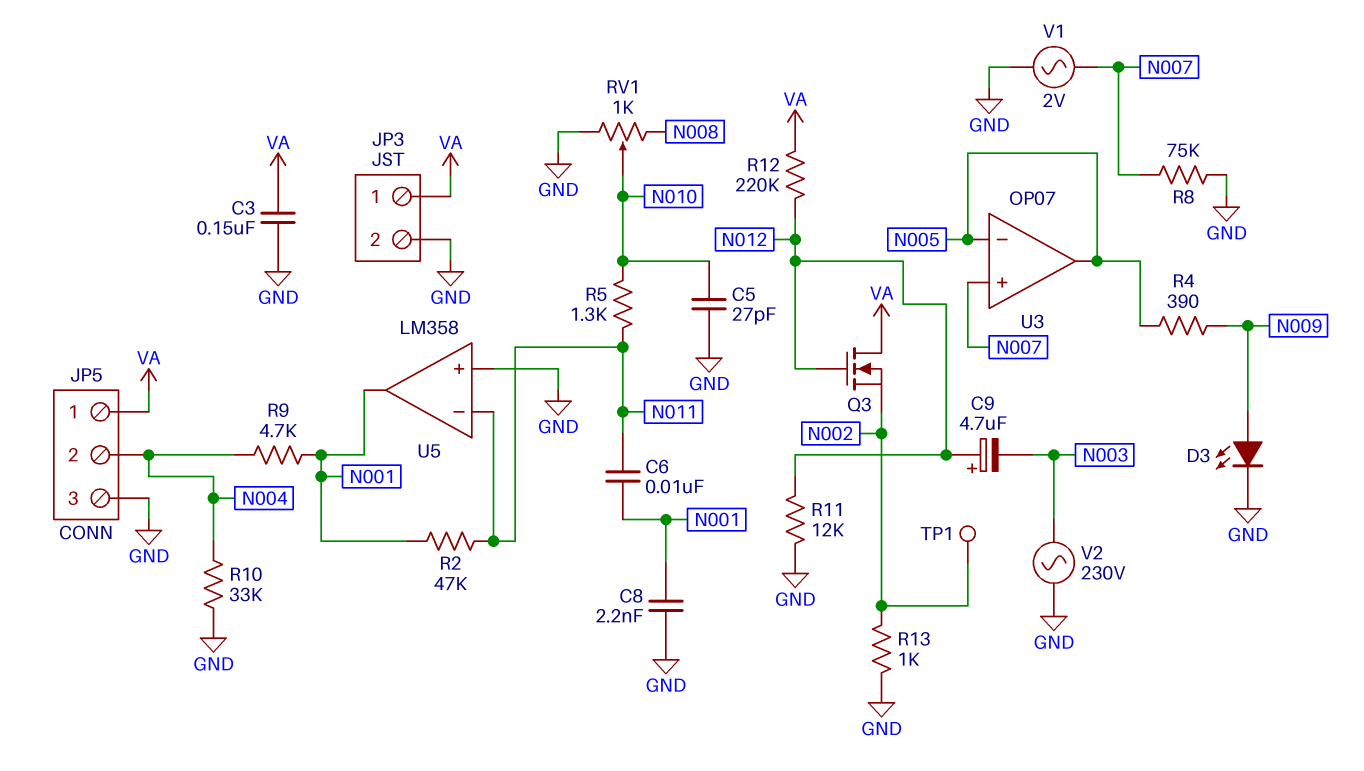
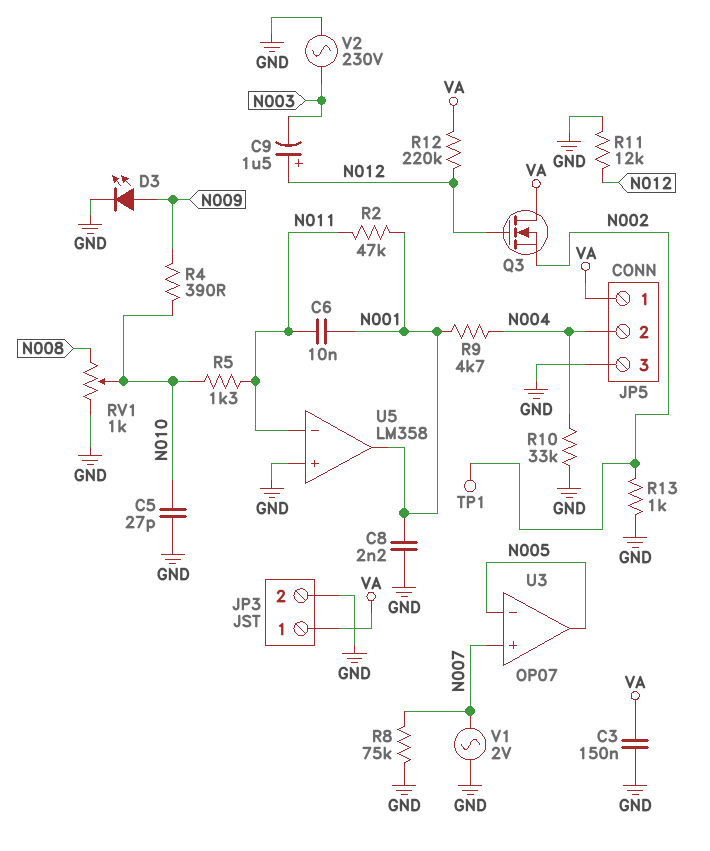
C9: 4.7uF (plus N012, minus N003) -> 1.5uF (plus N012, minus N003)
R4: 390 (N005, N009) -> 390 (N009, N010)

